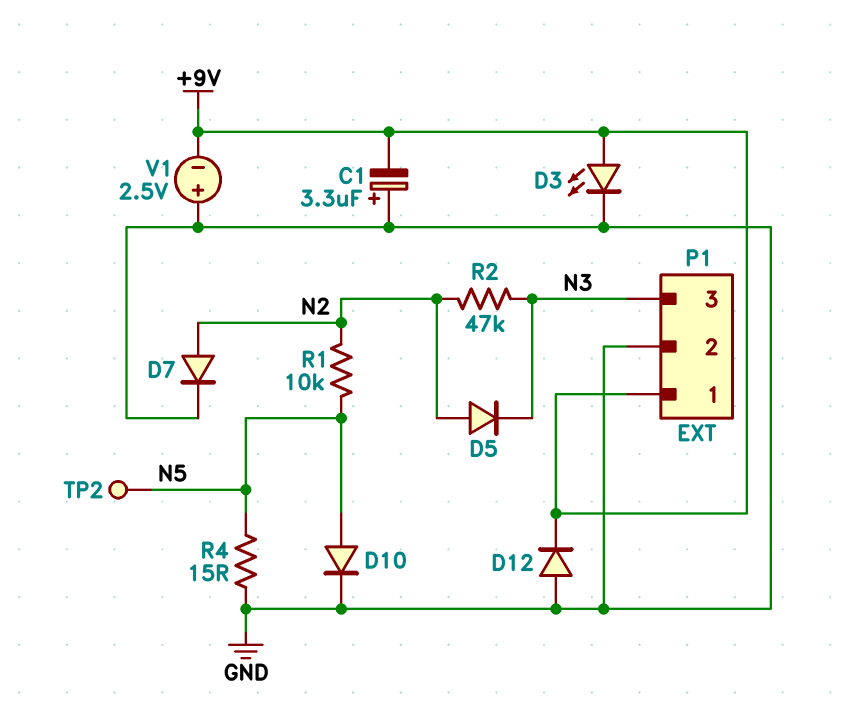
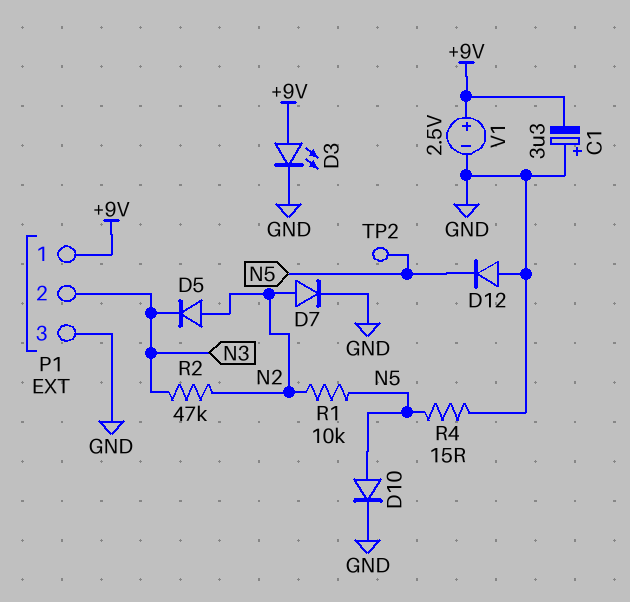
D12: diode (A GND, K +9V) -> diode (A GND, K N5)
P1 pin 2: GND -> N3
P1 pin 3: N3 -> GND
V1: 2.5V (plus GND, minus +9V) -> 2.5V (plus +9V, minus GND)

